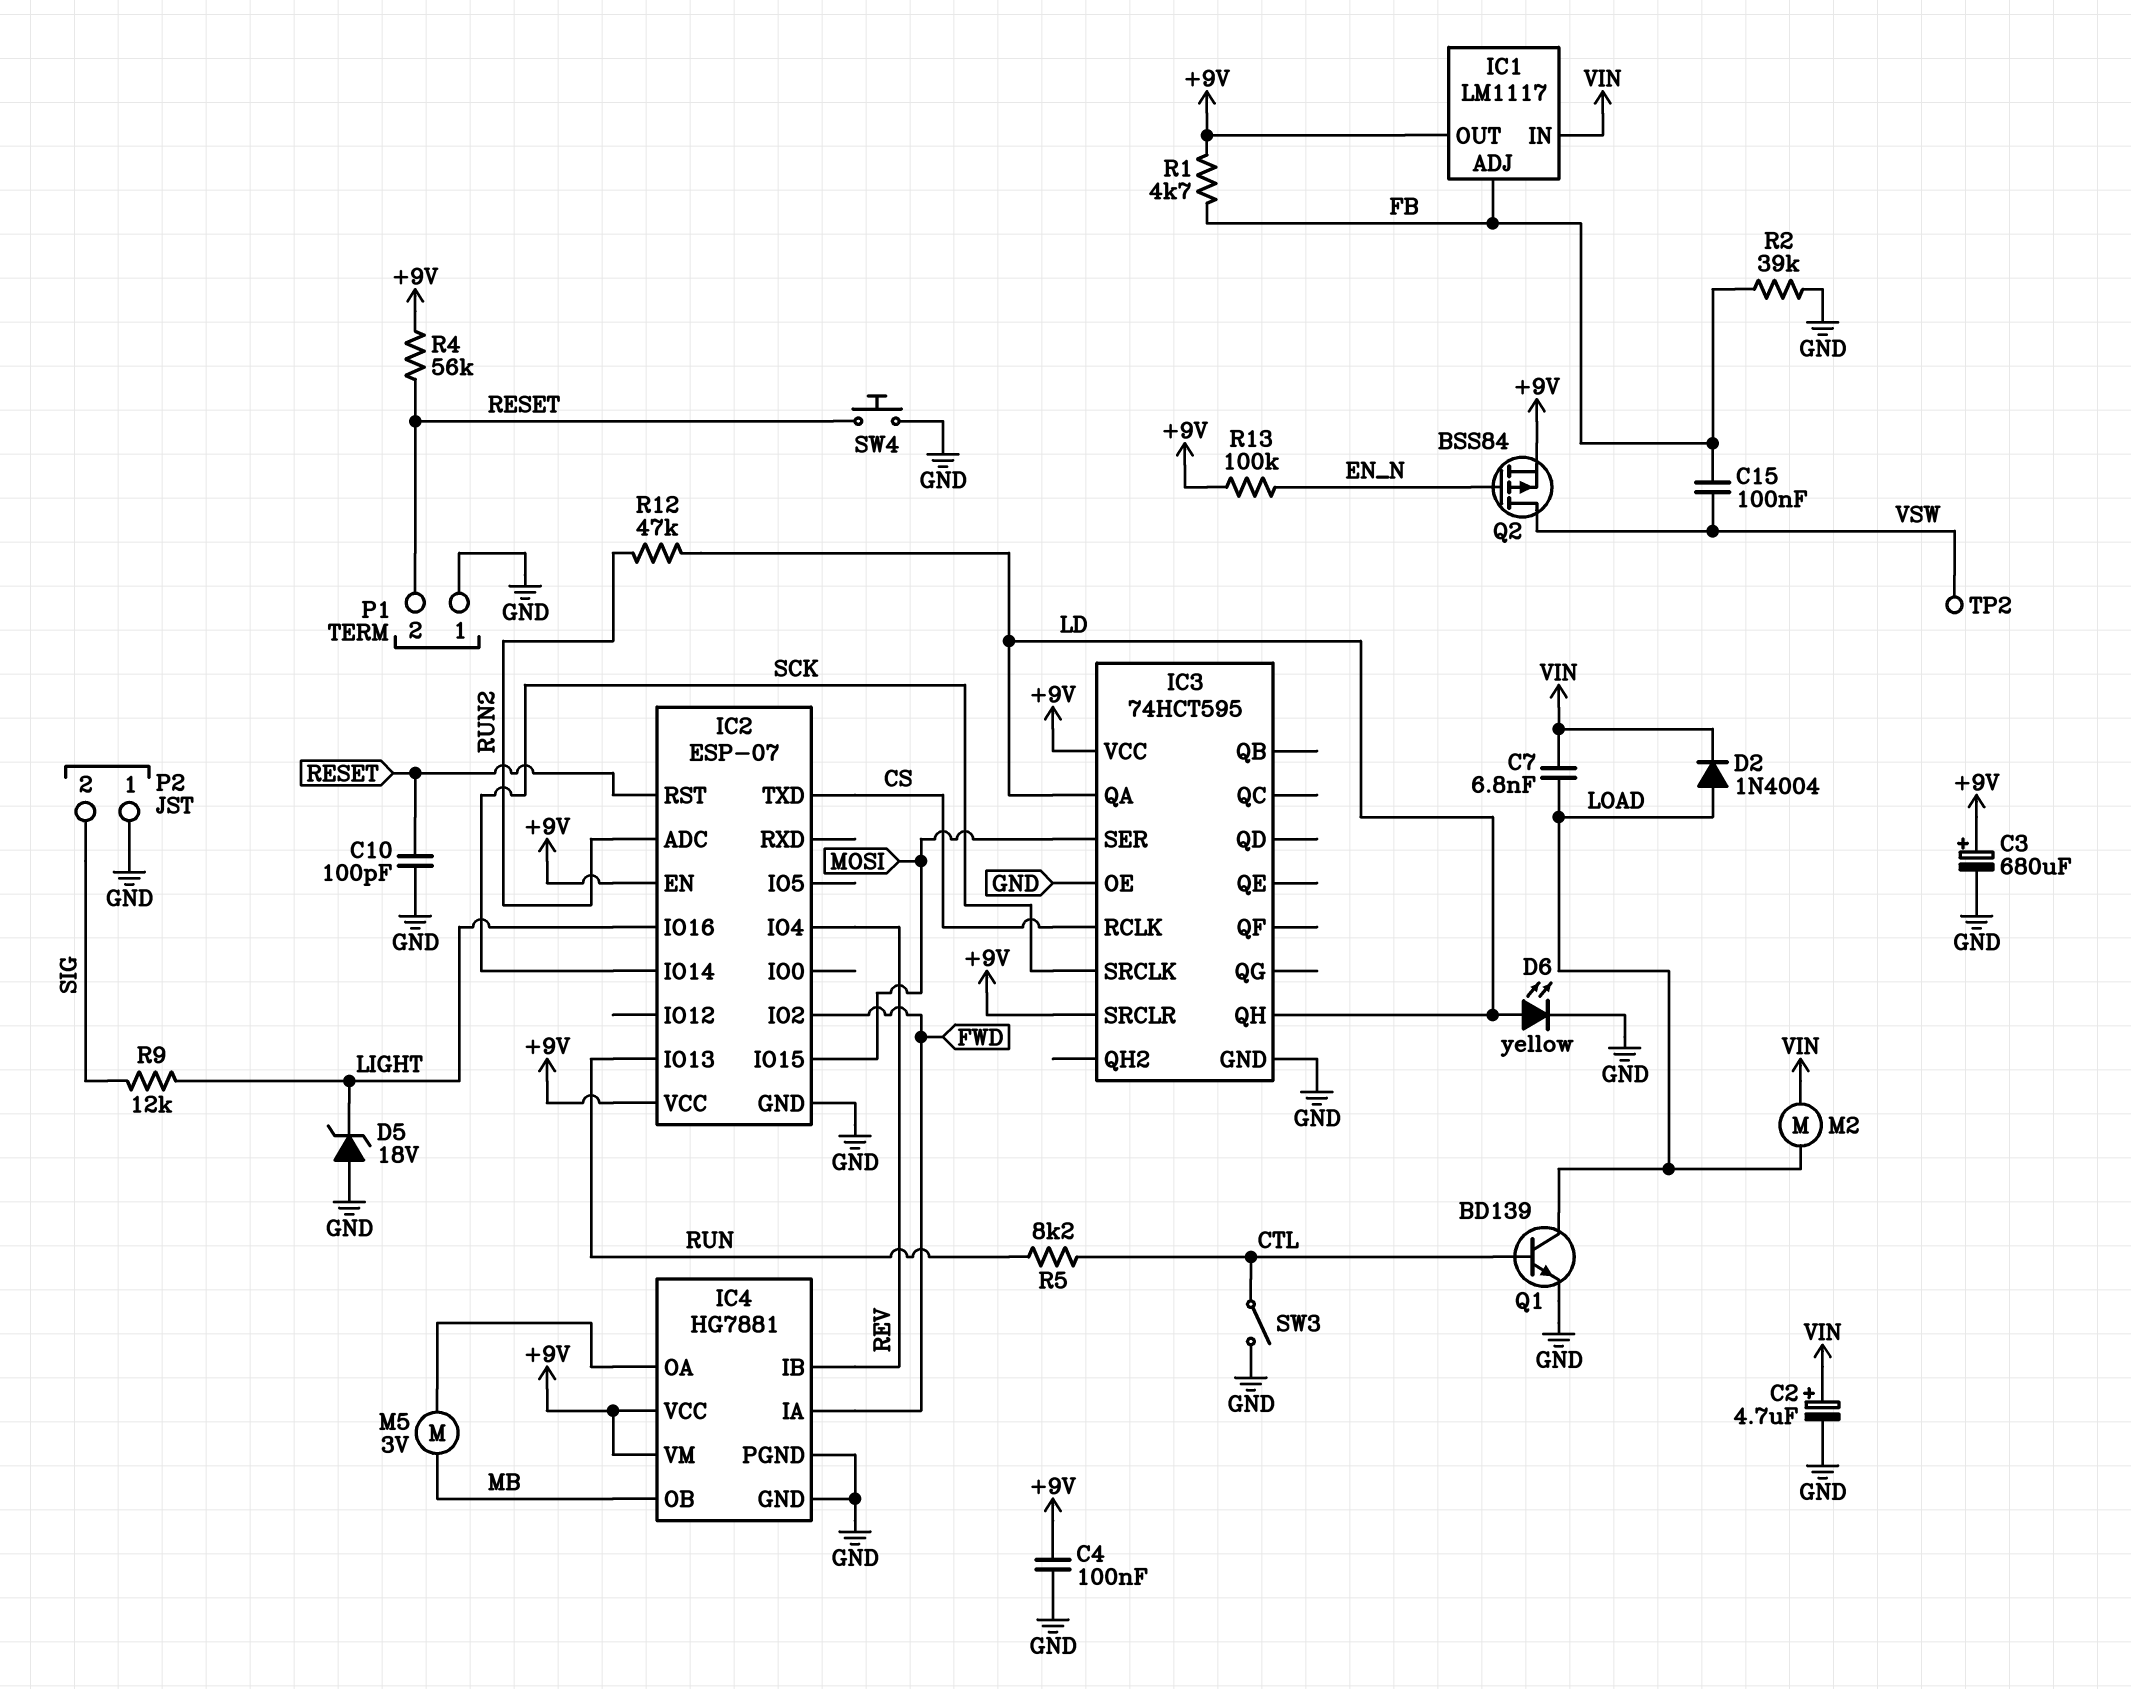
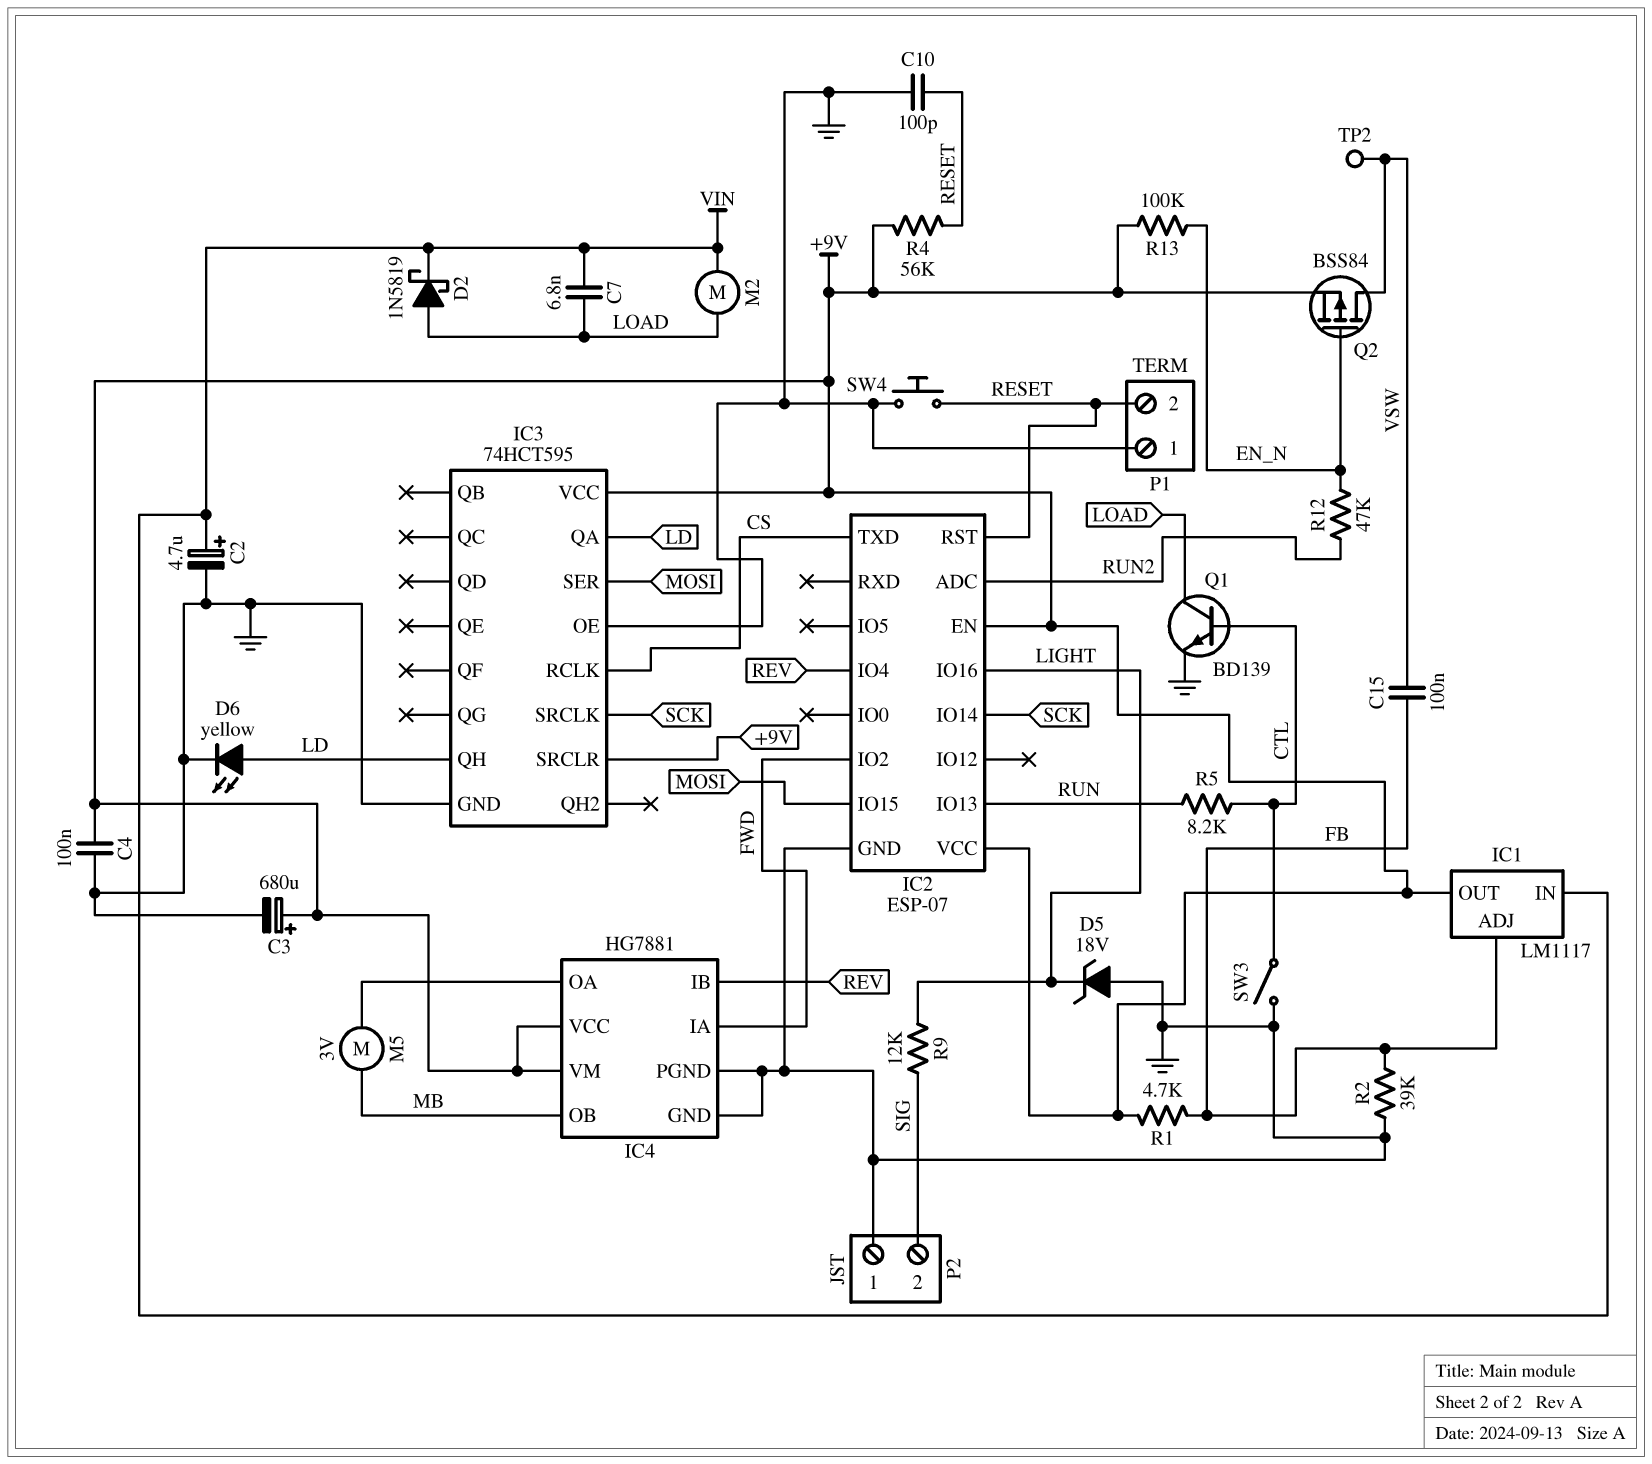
D2: diode 1N4004 (A LOAD, K VIN) -> schottky 1N5819 (A LOAD, K VIN)
R12: 47k (LD, RUN2) -> 47k (EN_N, RUN2)

